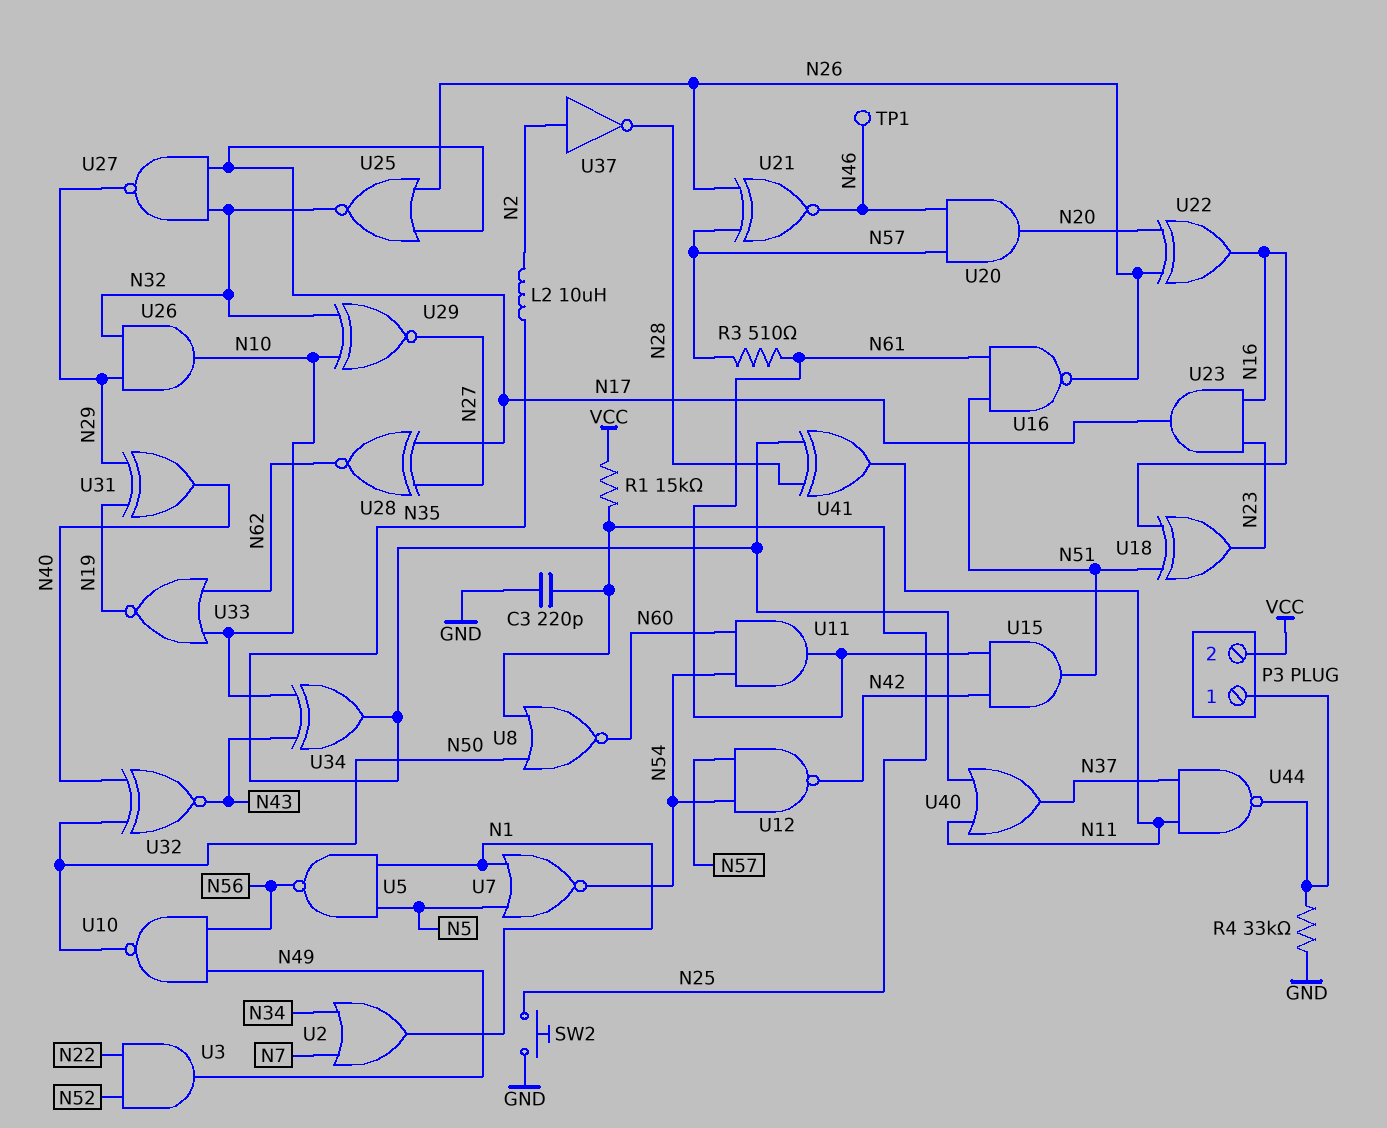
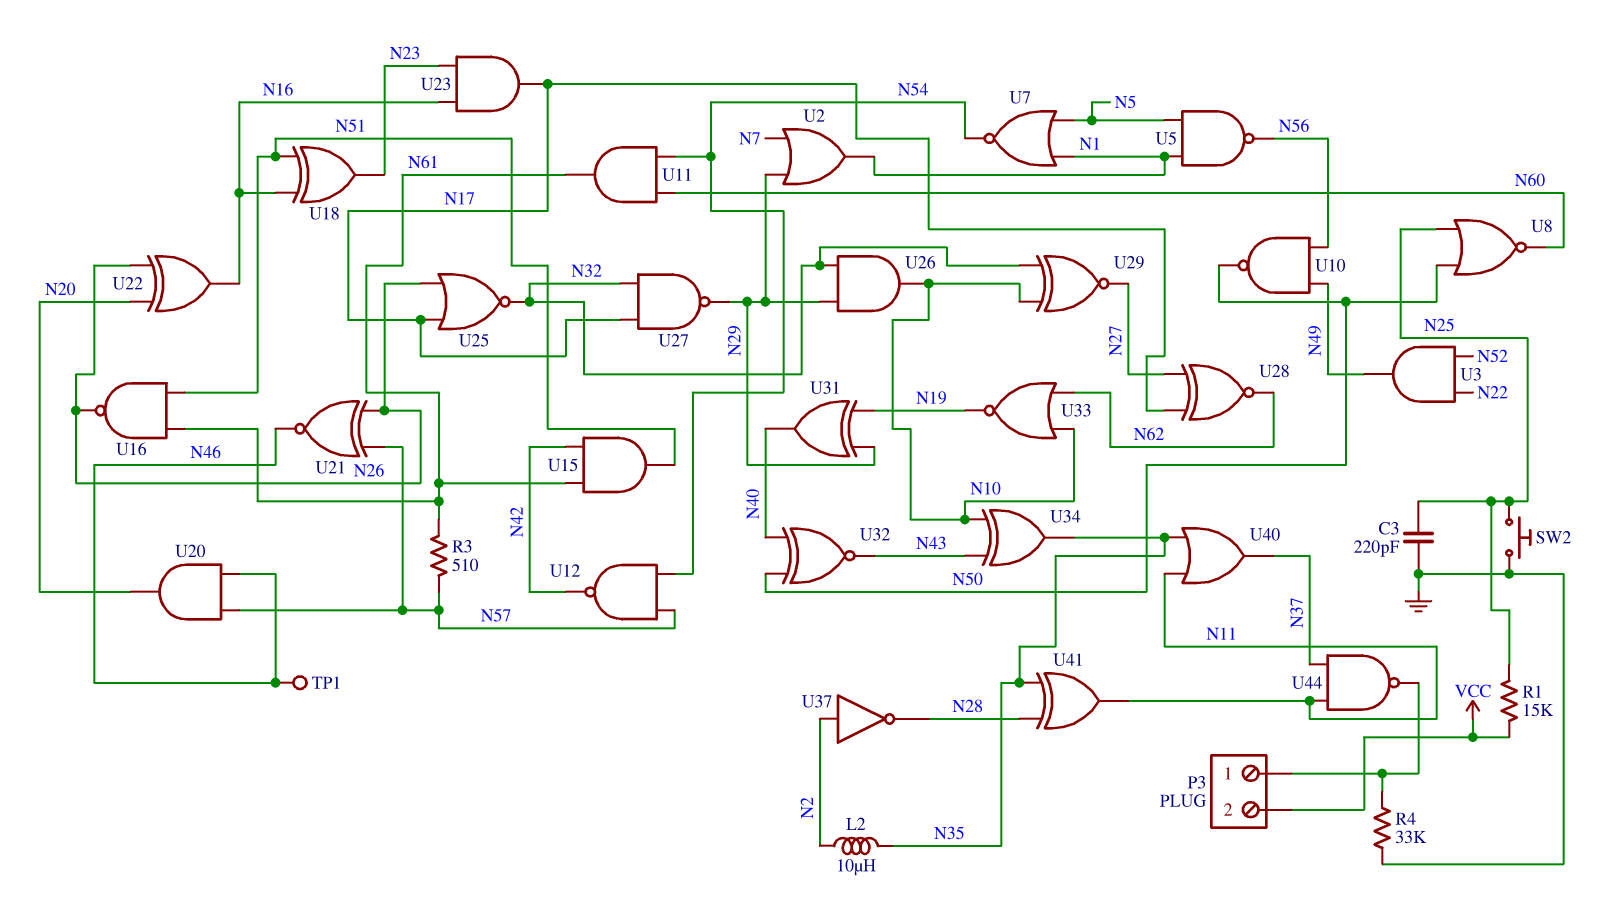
U2: OR (in N7, in N34, out N1) -> OR (in N7, in N29, out N1)

